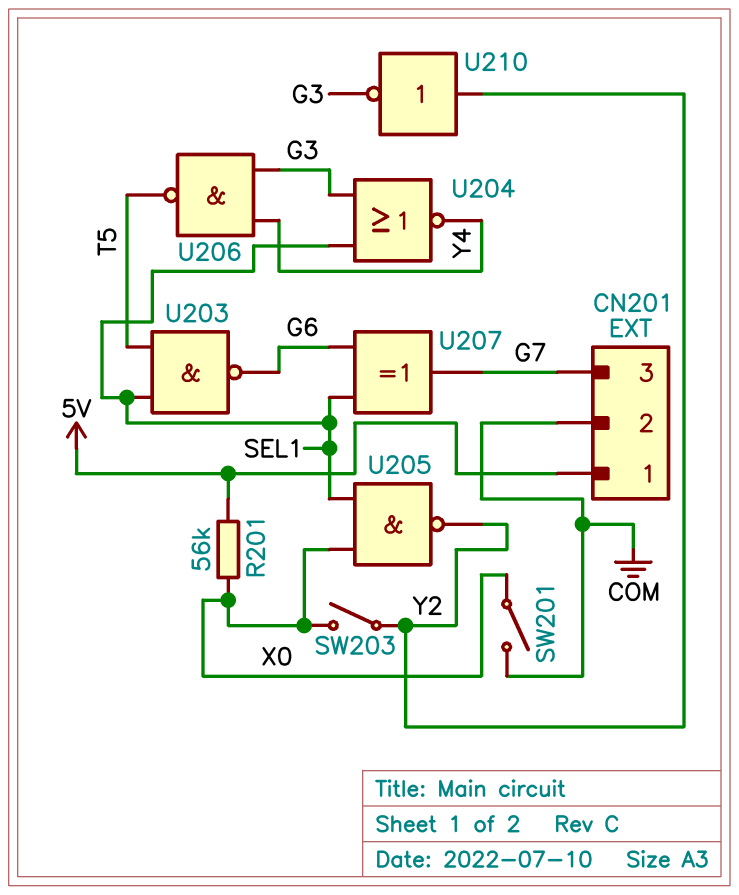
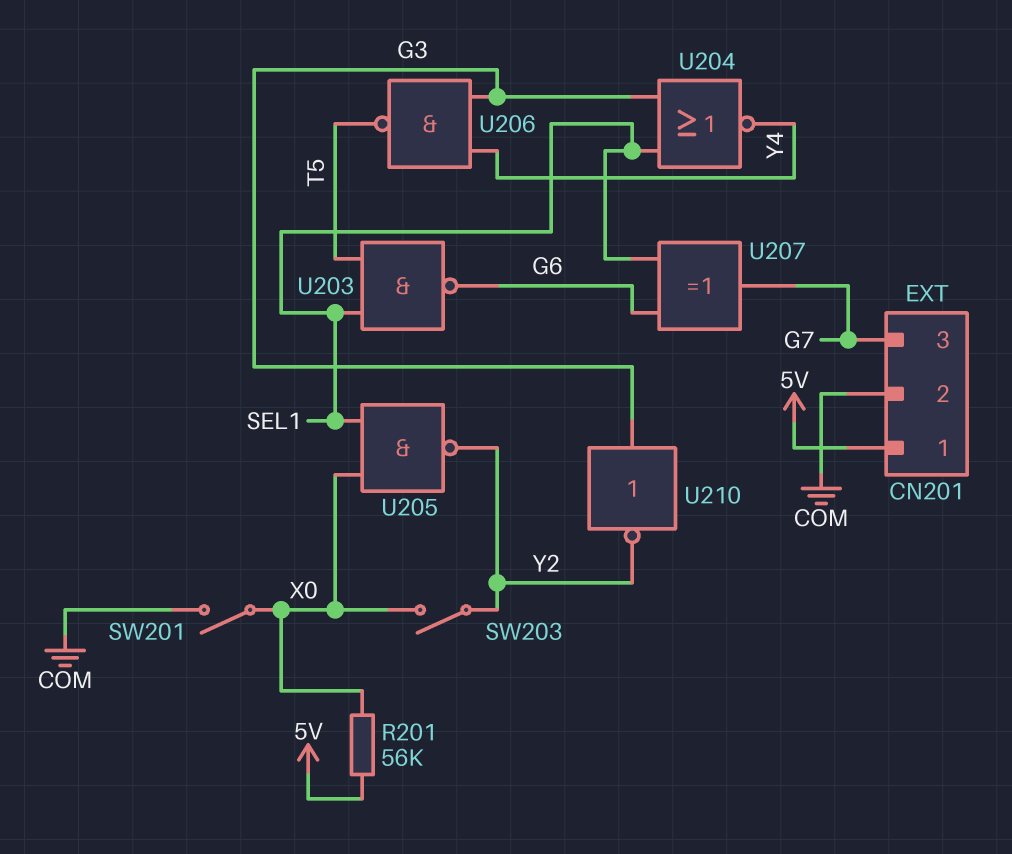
U210: NOT (in Y2, out G3) -> NOT (in G3, out Y2)

